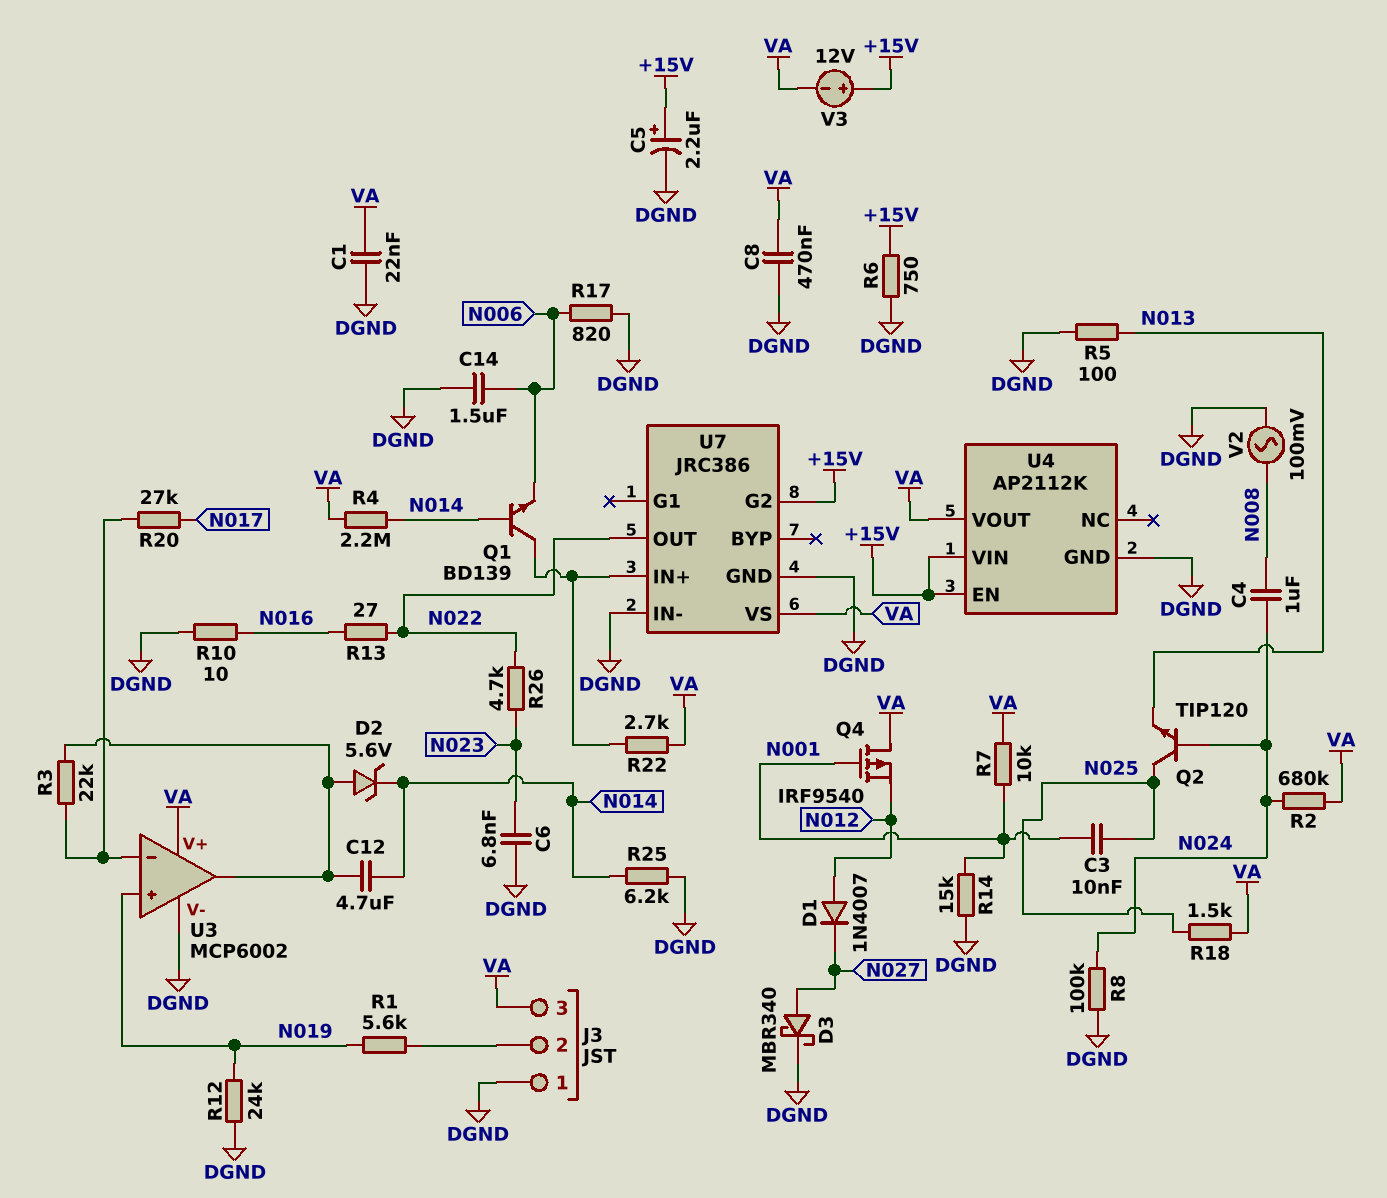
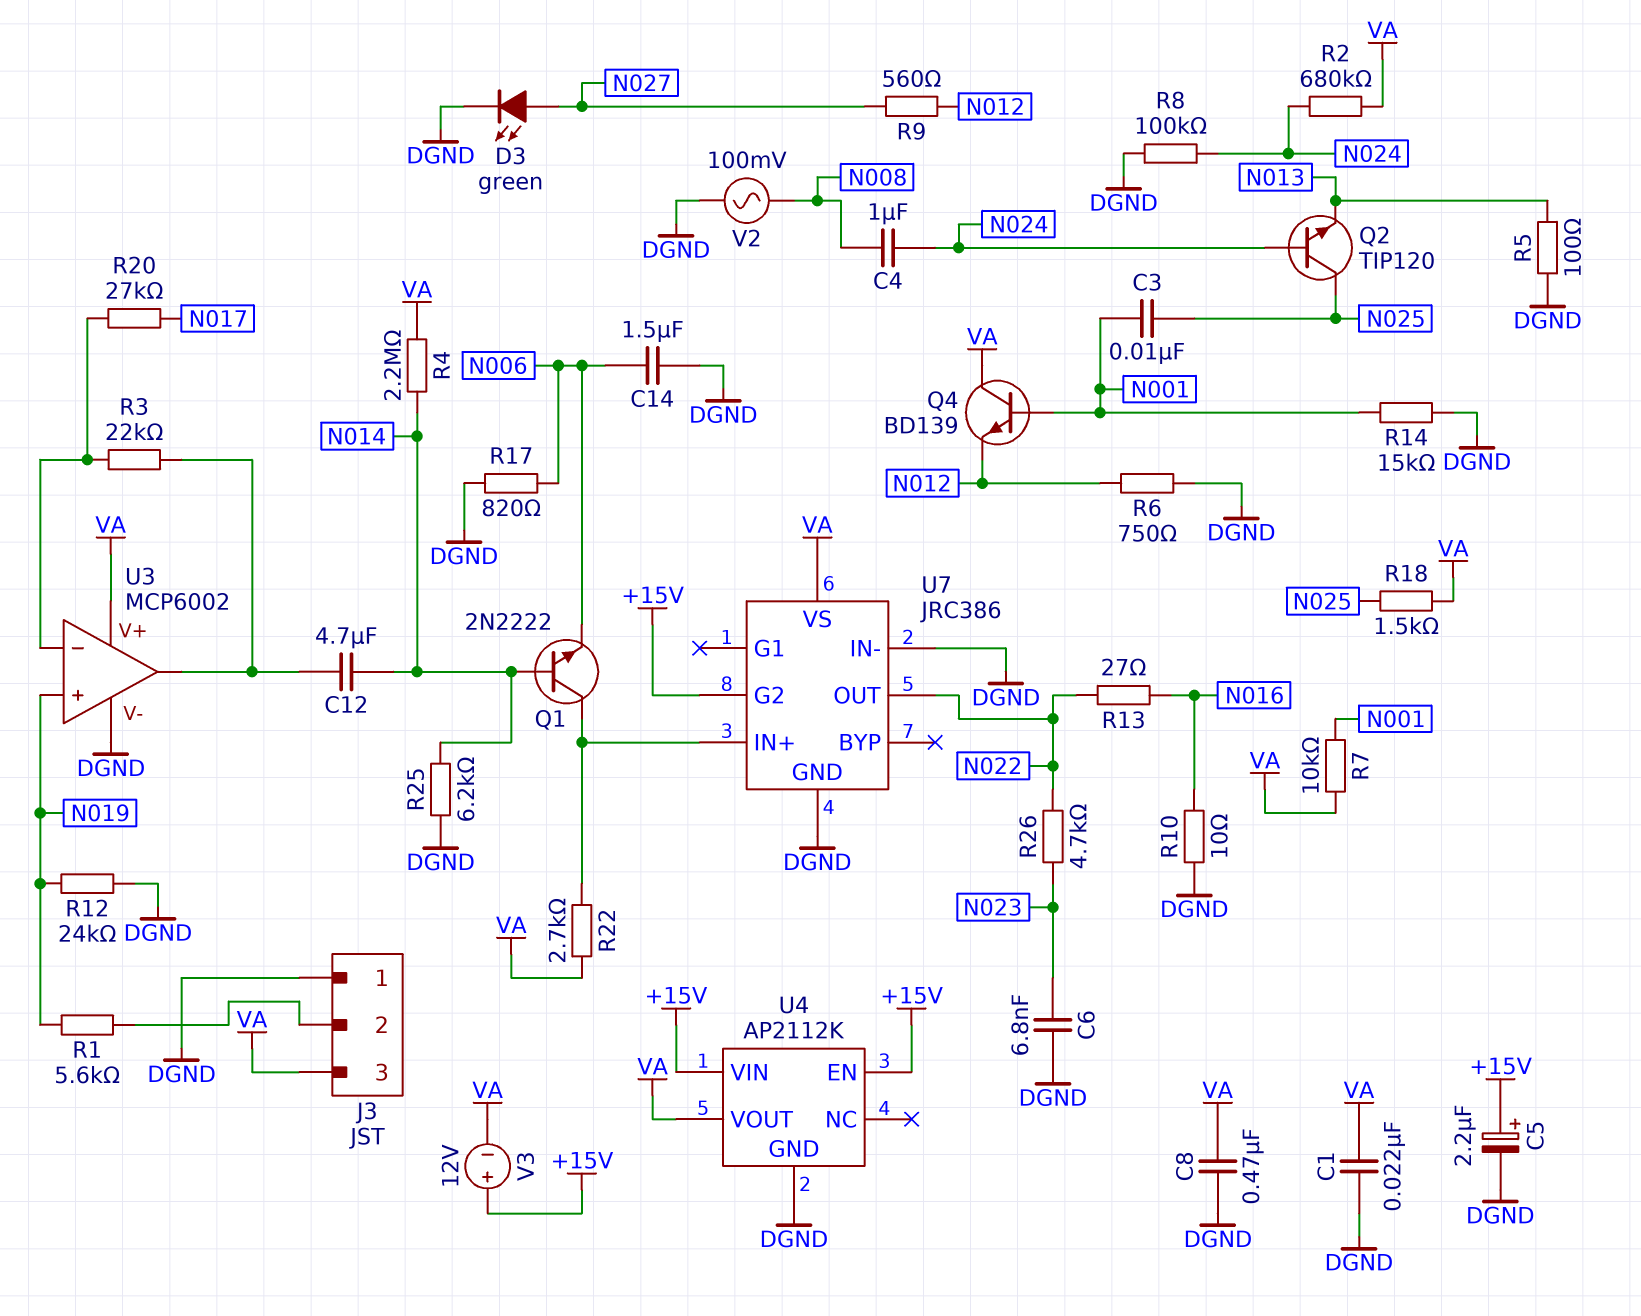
D1: diode 1N4007 (A N012, K N027) -> none
D2: zener 5.6V (A U3/out, K N014) -> none
D3: schottky MBR340 (A N027, K DGND) -> LED green (A N027, K DGND)
Q1: NPN BD139 (B N014, C U7/IN+, E N006) -> NPN 2N2222 (B N014, C U7/IN+, E N006)
Q4: PMOS IRF9540 (G N001, D VA, S N012) -> NPN BD139 (B N001, C VA, E N012)
R6: 750 (+15V, DGND) -> 750 (DGND, N012)
R9: none -> 560 (N012, N027)

